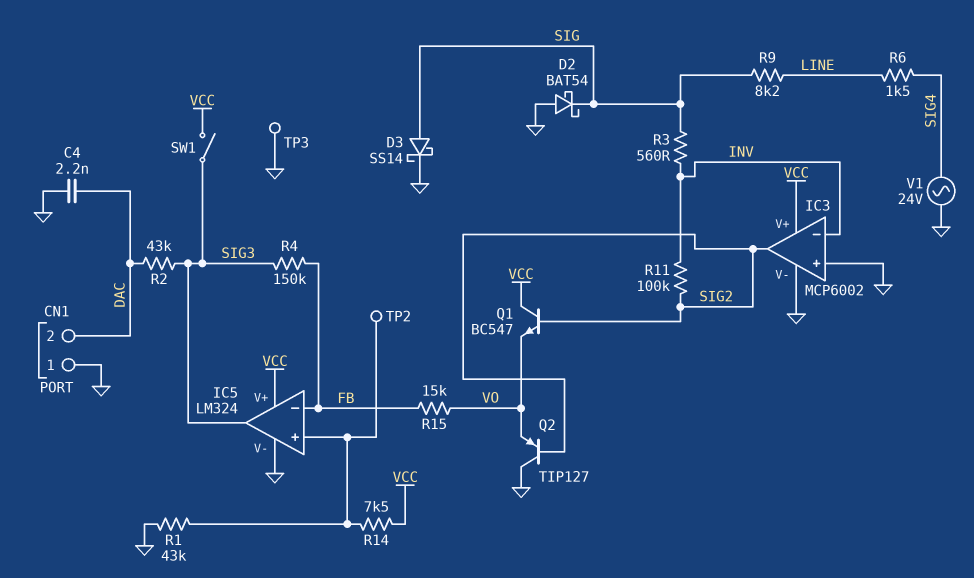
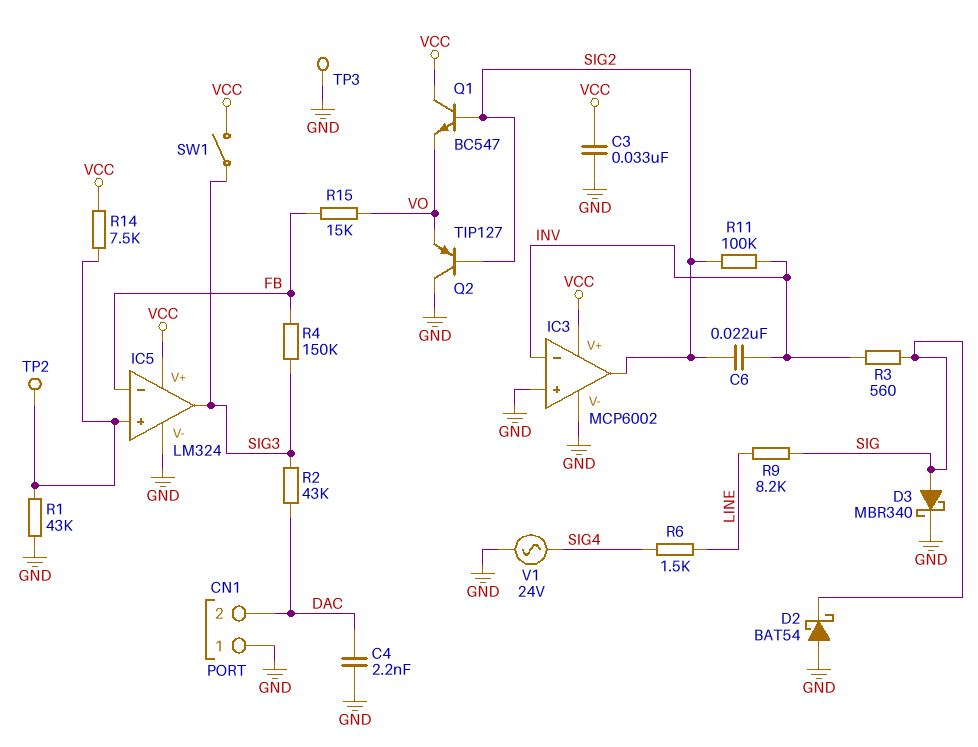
C3: none -> 33nF (GND, VCC)
C6: none -> 22nF (INV, SIG2)
D3: schottky SS14 (A SIG, K GND) -> schottky MBR340 (A SIG, K GND)

